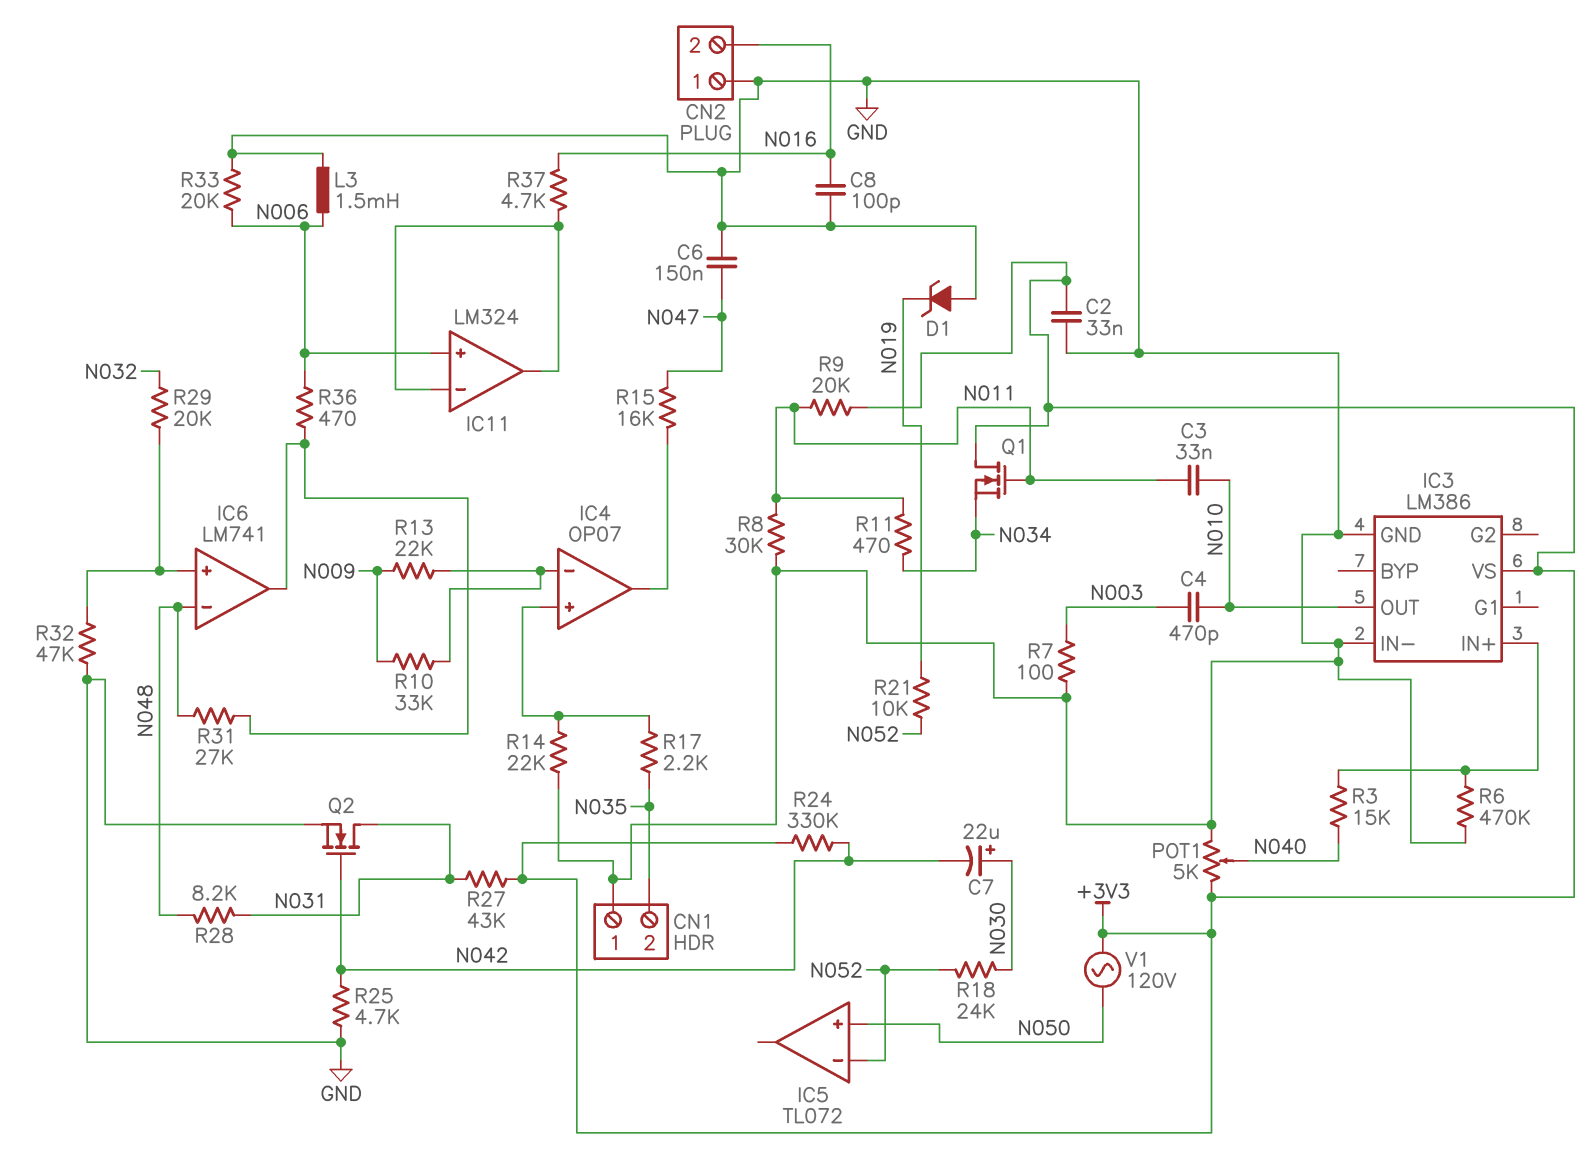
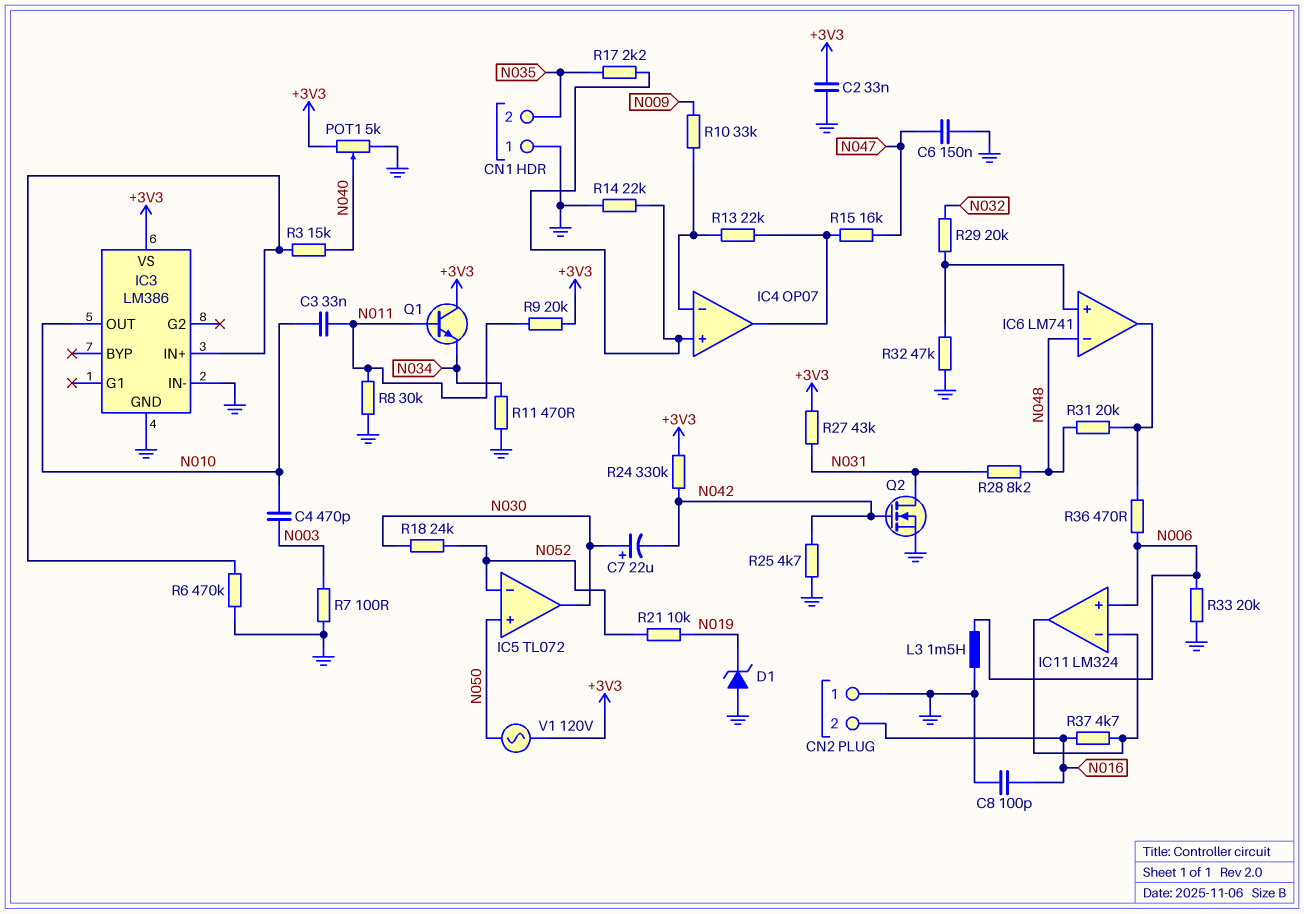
IC5 pin out: none -> N030
Q1: NMOS (G N011, D +3V3, S N034) -> NPN (B N011, C +3V3, E N034)
R11: 470 (N011, N034) -> 470 (GND, N034)
R13: 22k (IC4/in-, N009) -> 22k (IC4/in-, IC4/out)
R31: 27k (IC6/out, N048) -> 20k (IC6/out, N048)

